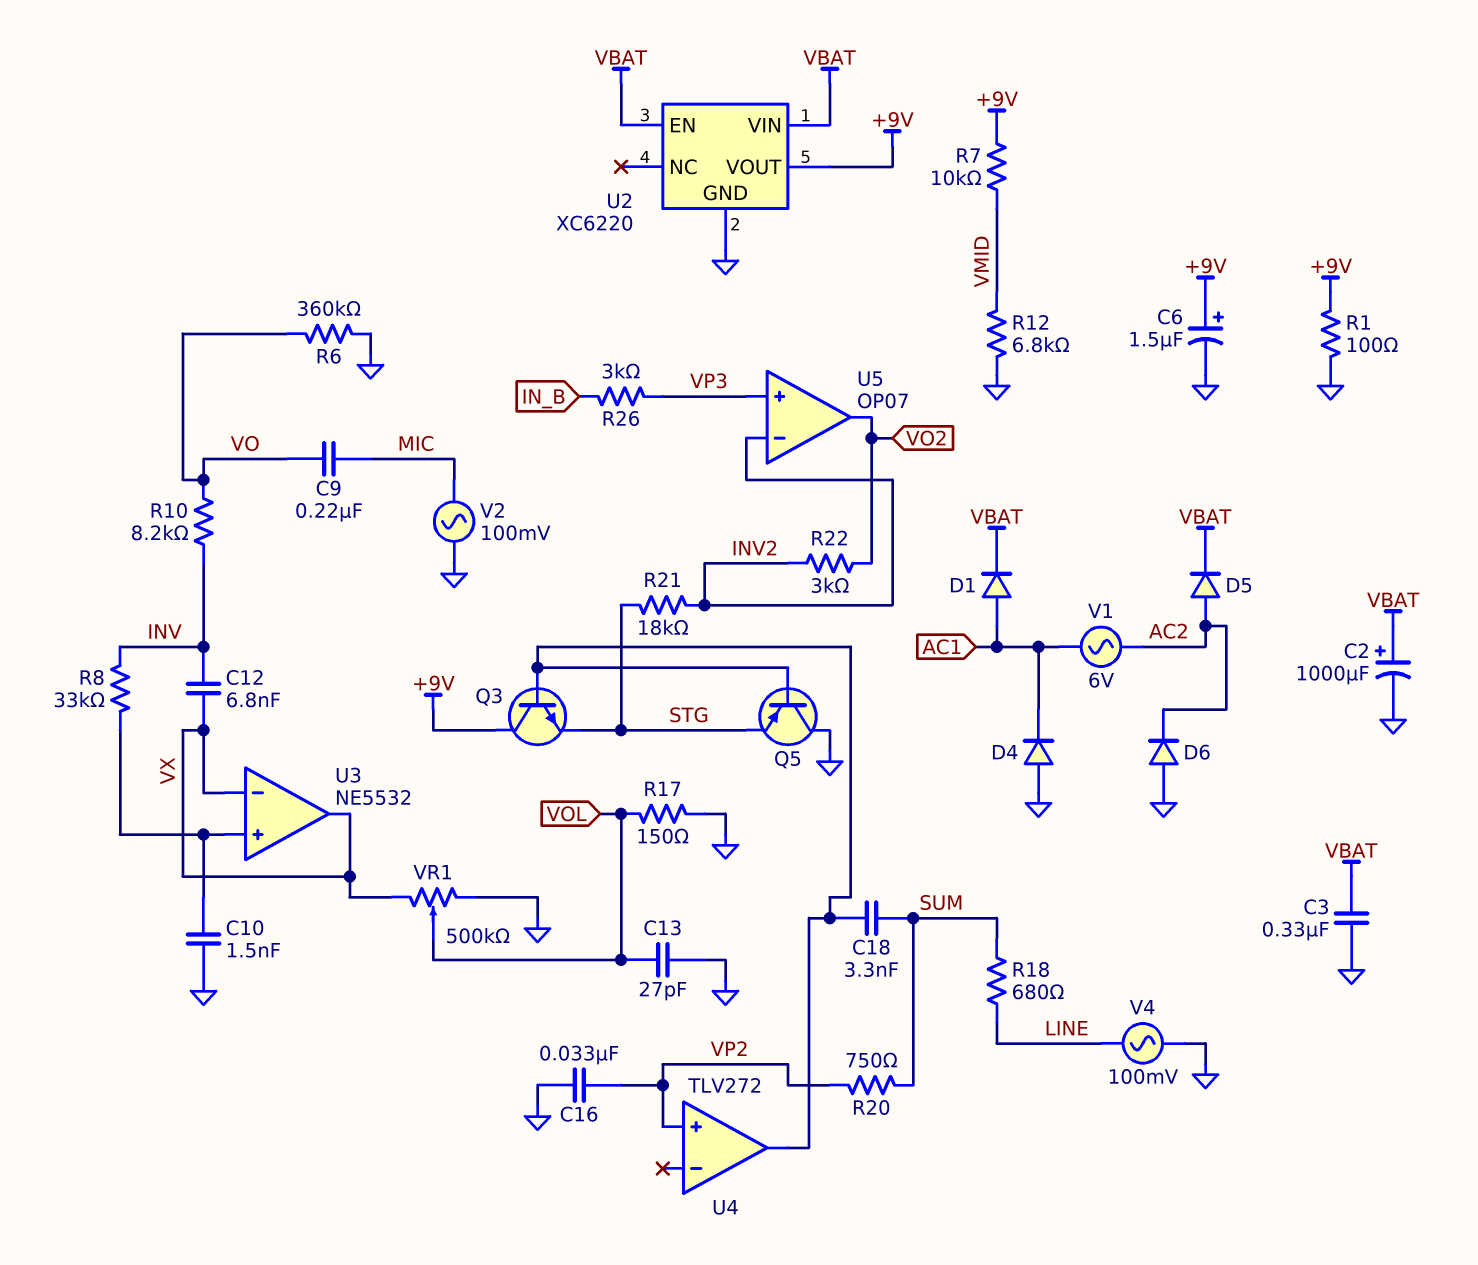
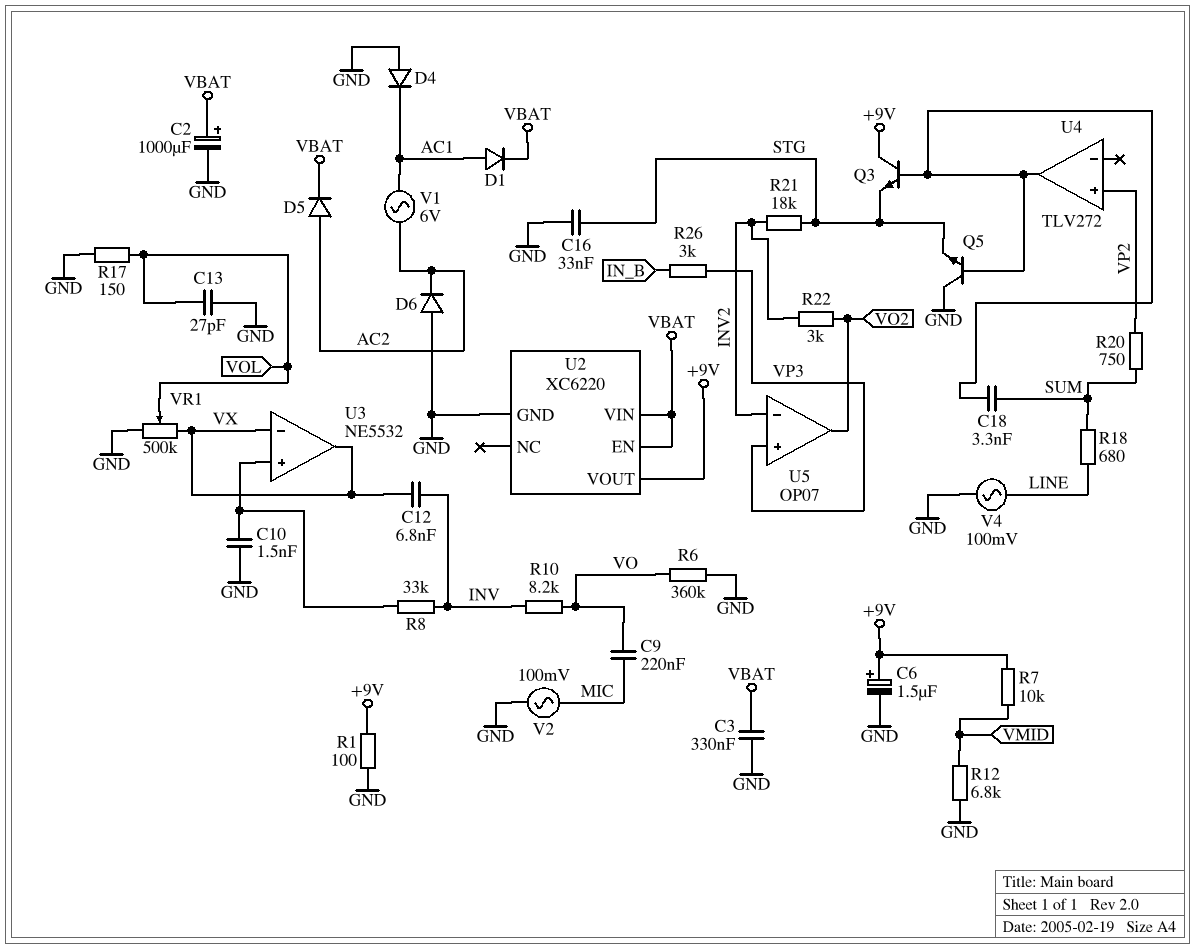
C16: 33nF (GND, VP2) -> 33nF (GND, STG)
Q5: PNP (B U4/out, C GND, E STG) -> NPN (B U4/out, C GND, E STG)

